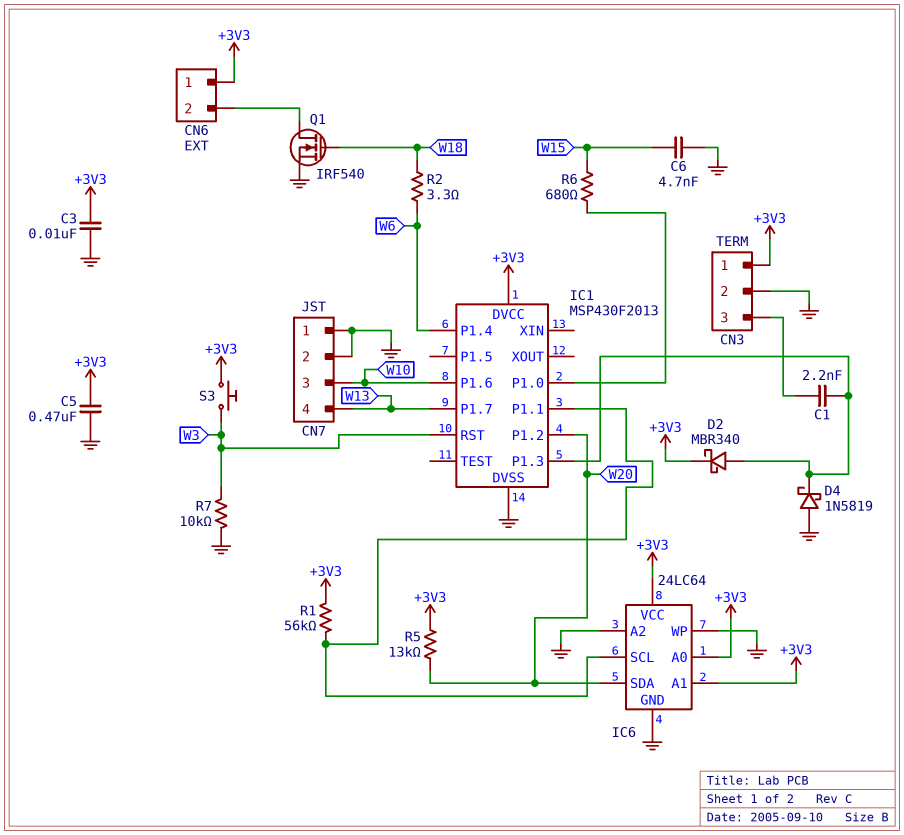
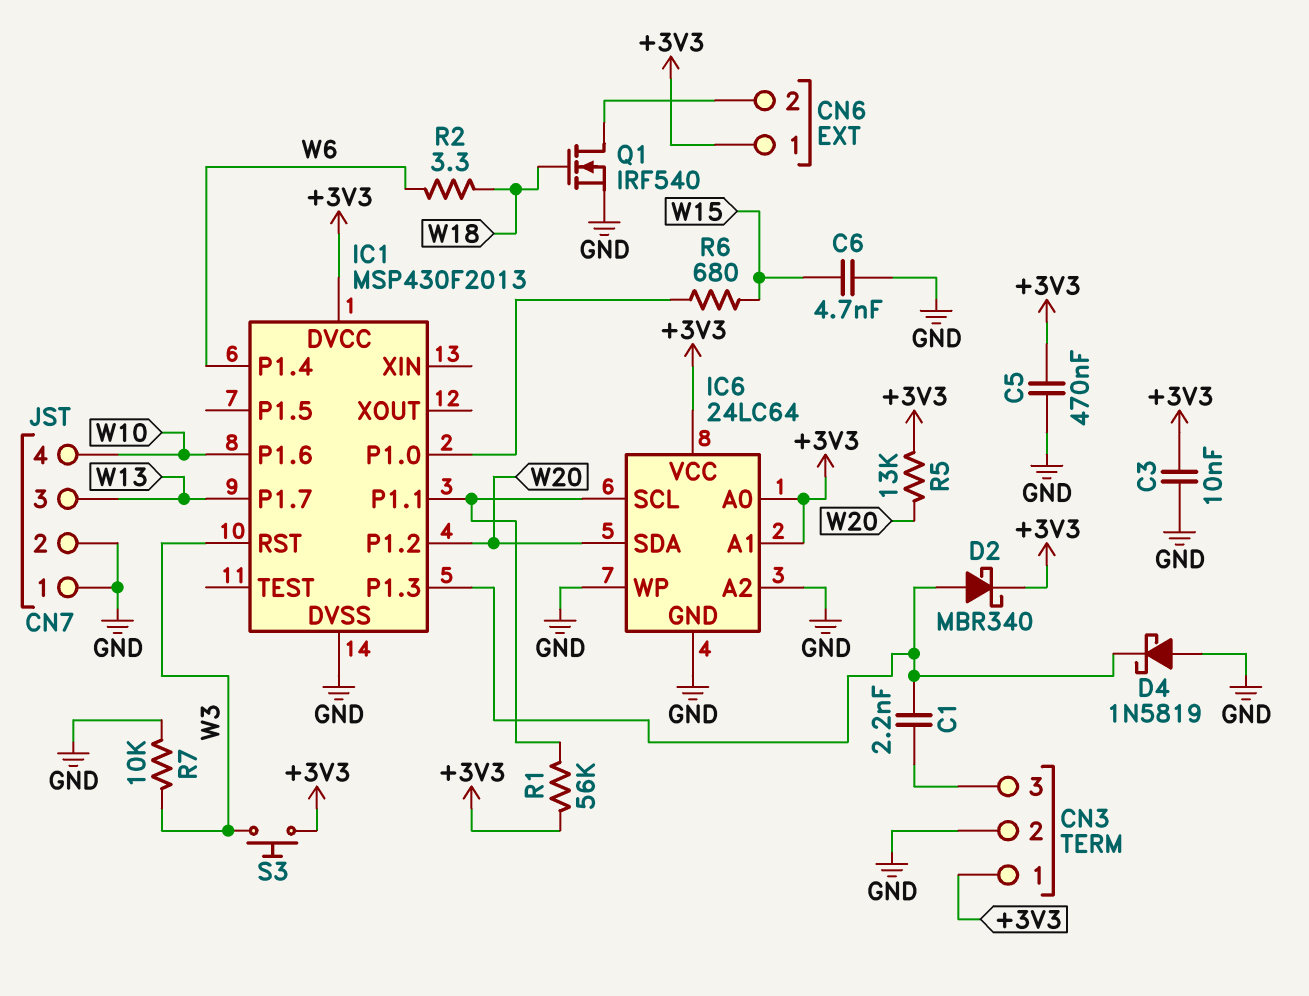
CN7 pin 3: W10 -> W13
CN7 pin 4: W13 -> W10

